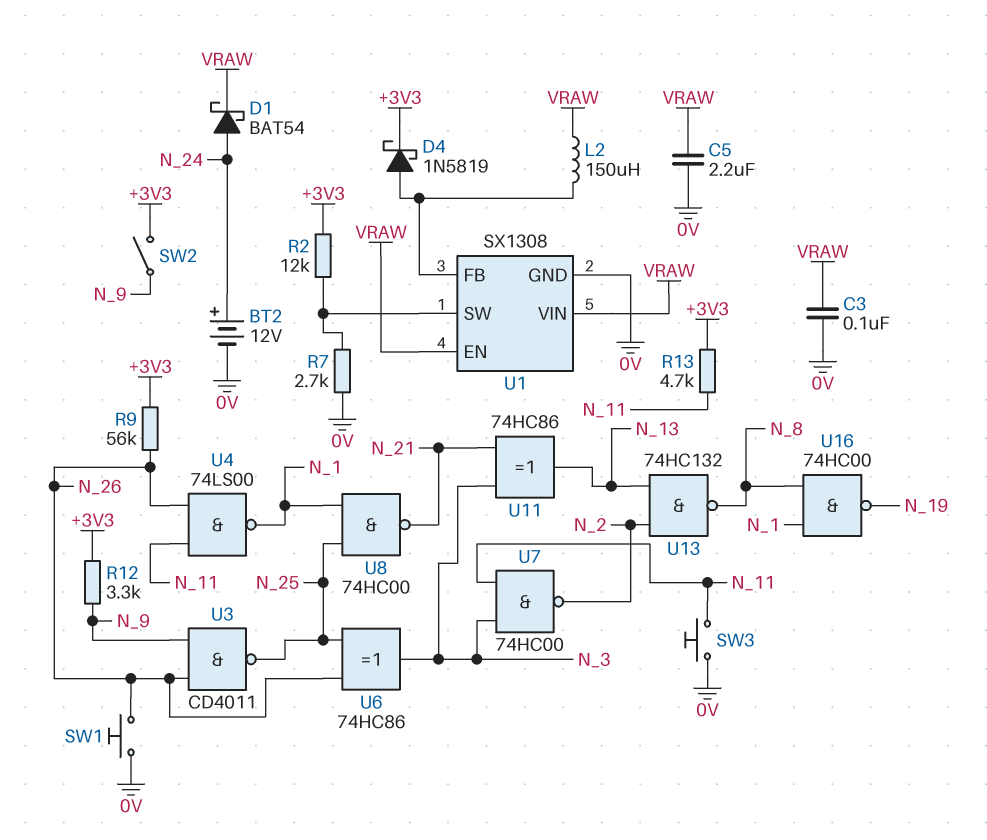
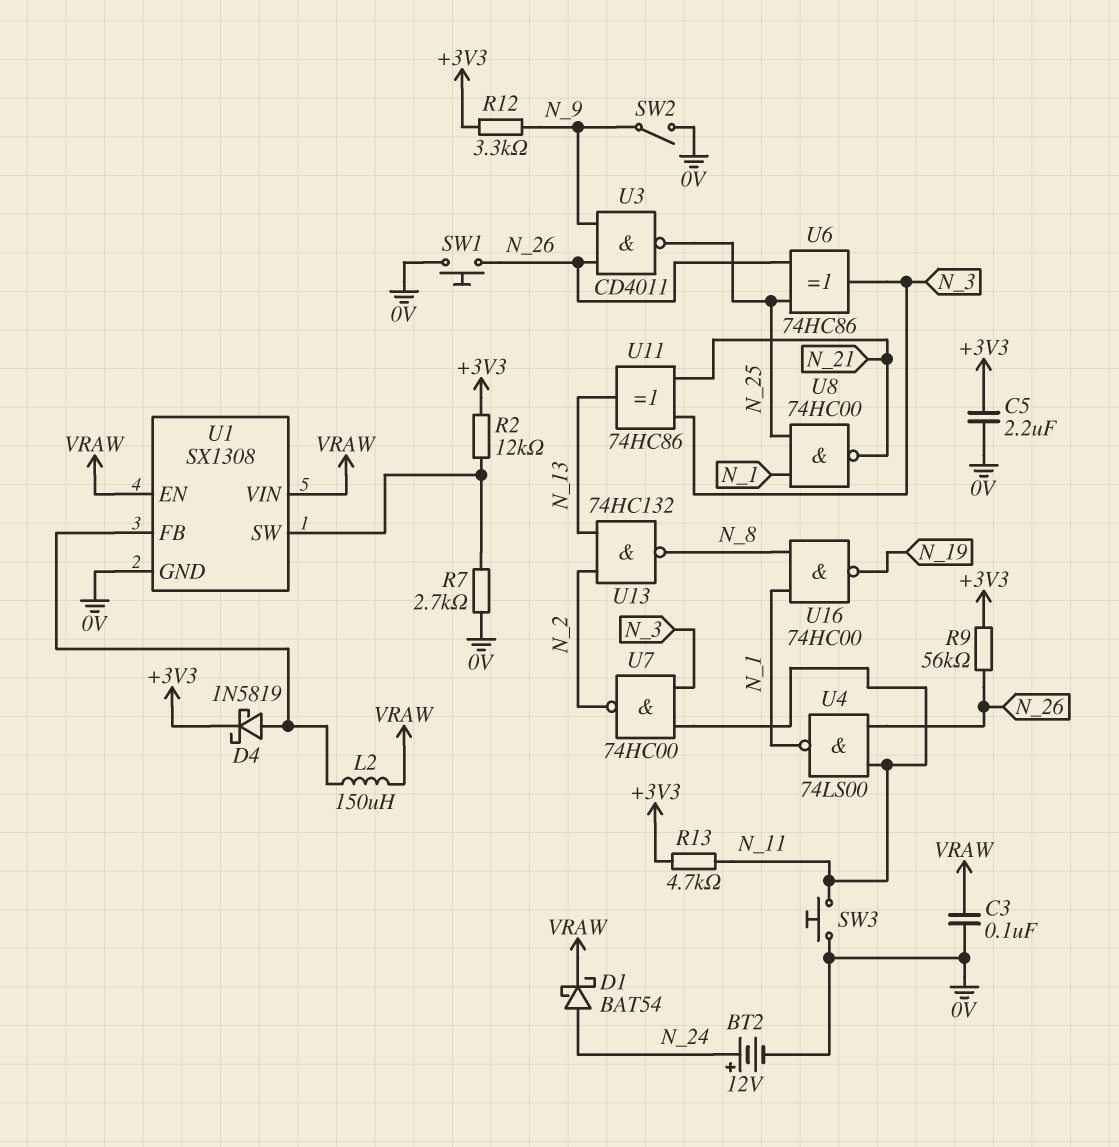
C5: 2.2uF (0V, VRAW) -> 2.2uF (+3V3, 0V)
SW2: switch (+3V3, N_9) -> switch (0V, N_9)

